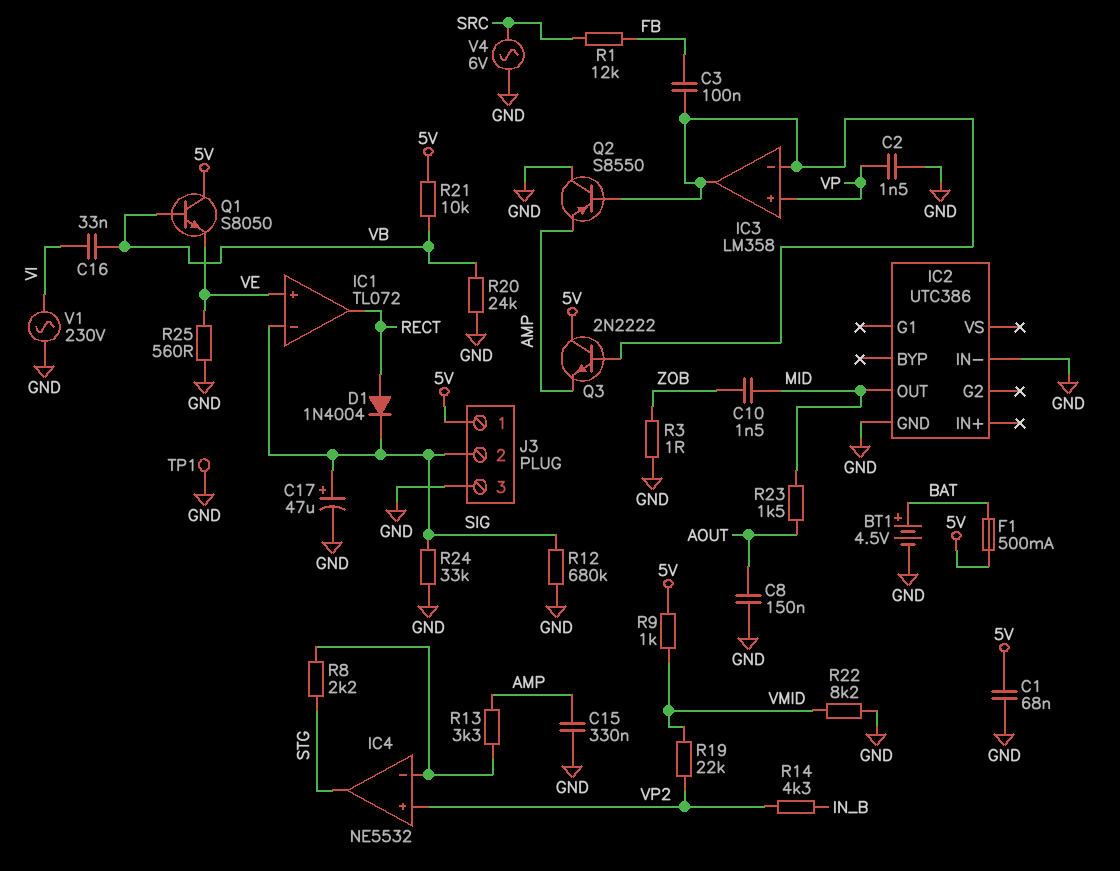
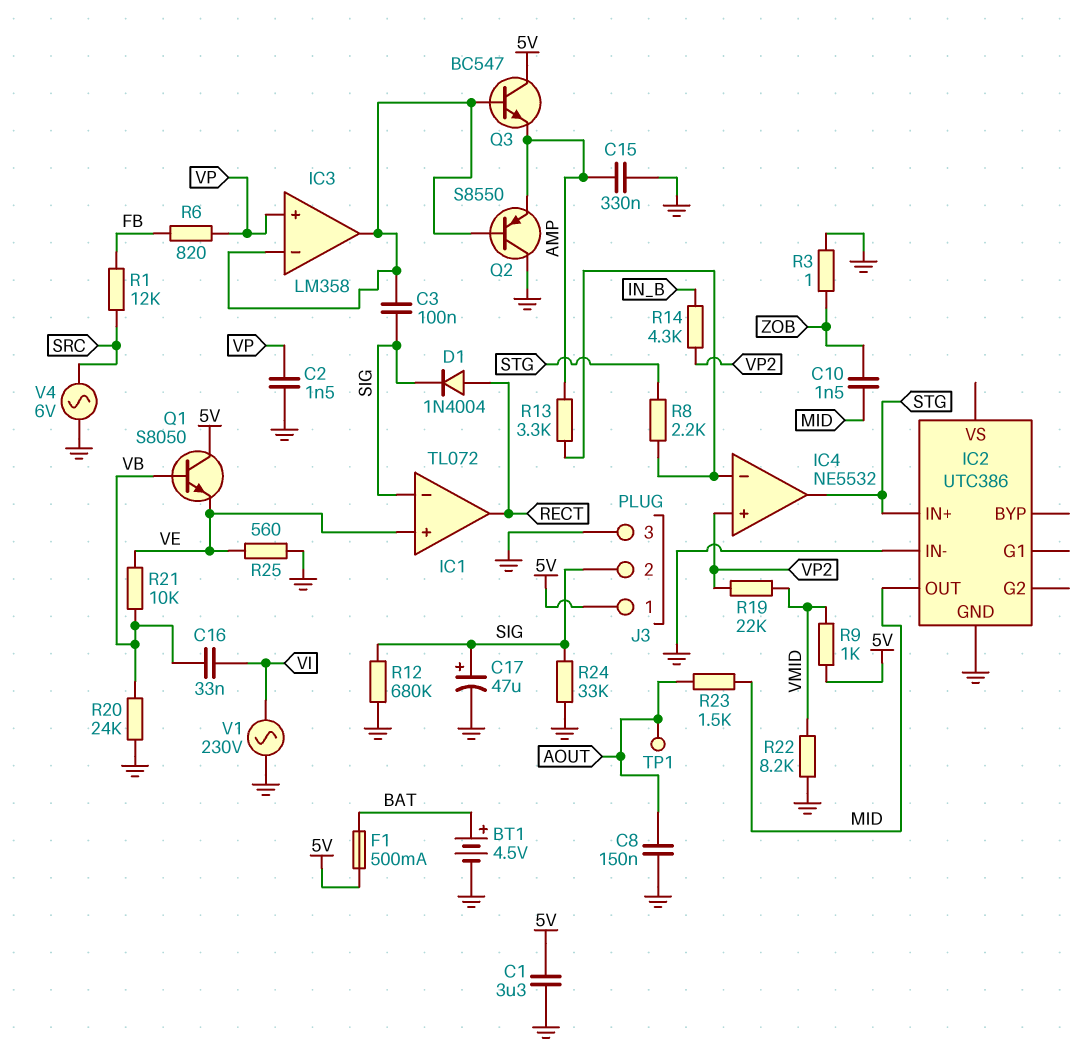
C1: 68nF (5V, GND) -> 3.3uF (5V, GND)
C3: 100nF (FB, IC3/in-) -> 100nF (IC3/in-, SIG)
IC2 pin IN+: none -> STG
Q3: NPN 2N2222 (B IC3/in-, C 5V, E AMP) -> NPN BC547 (B IC3/in-, C 5V, E AMP)
R6: none -> 820 (FB, VP)
R21: 10k (5V, VB) -> 10k (VB, VE)
TP1: test point (GND) -> test point (AOUT)

